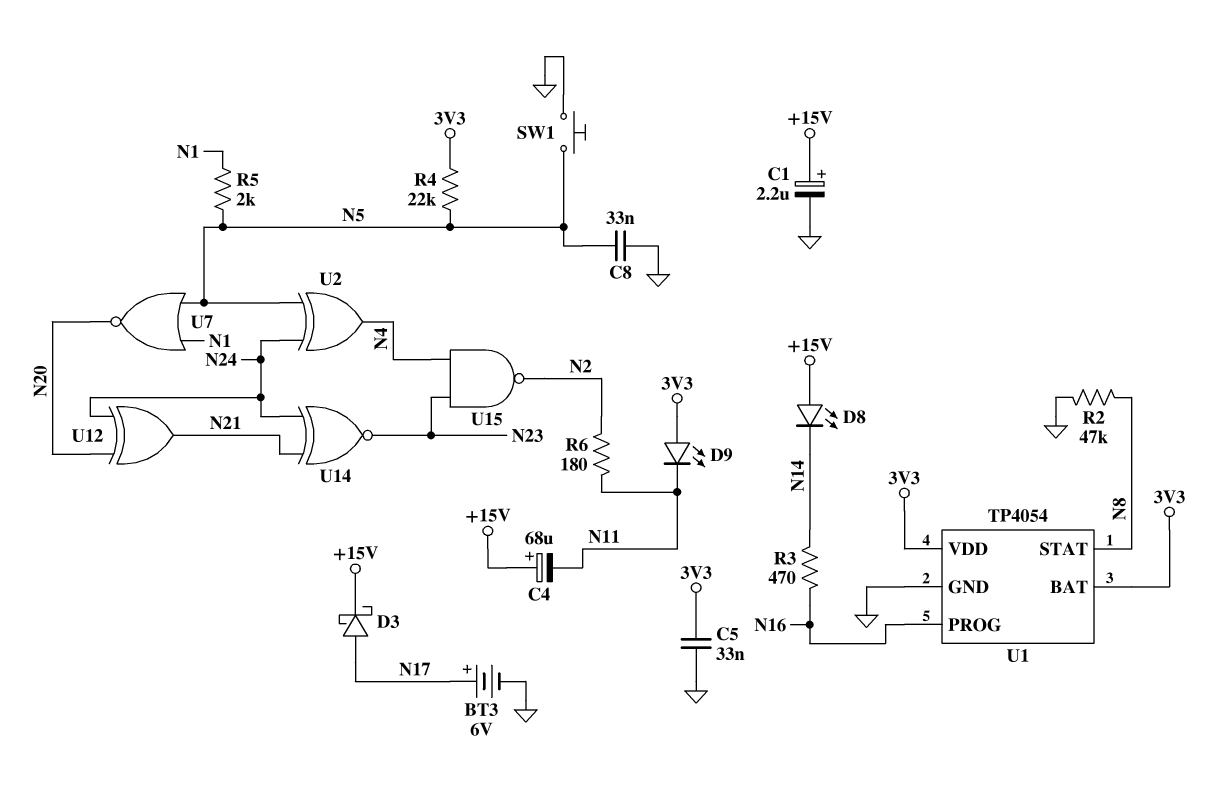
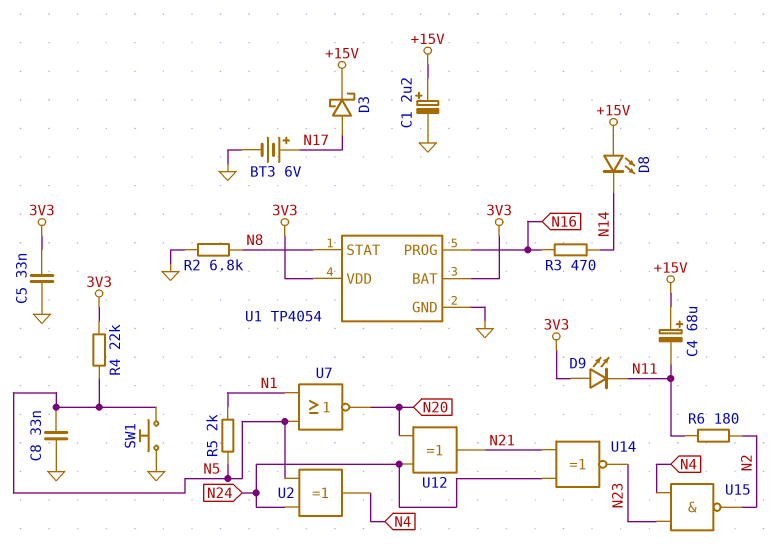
R2: 47k (GND, N8) -> 6.8k (GND, N8)

